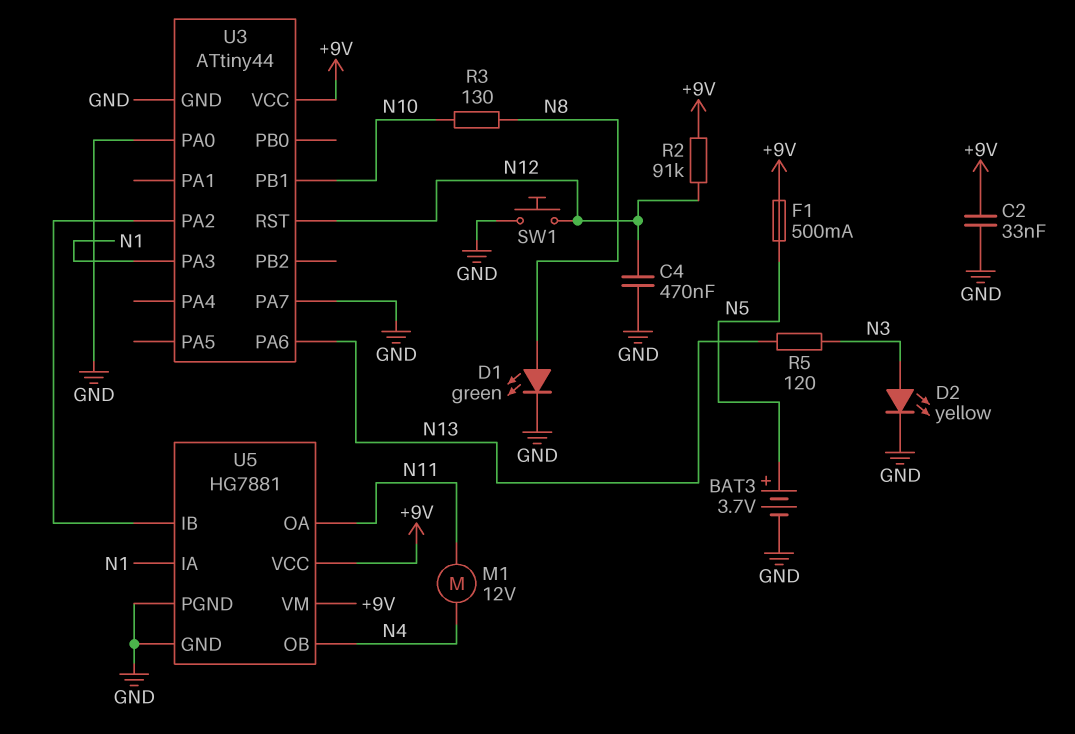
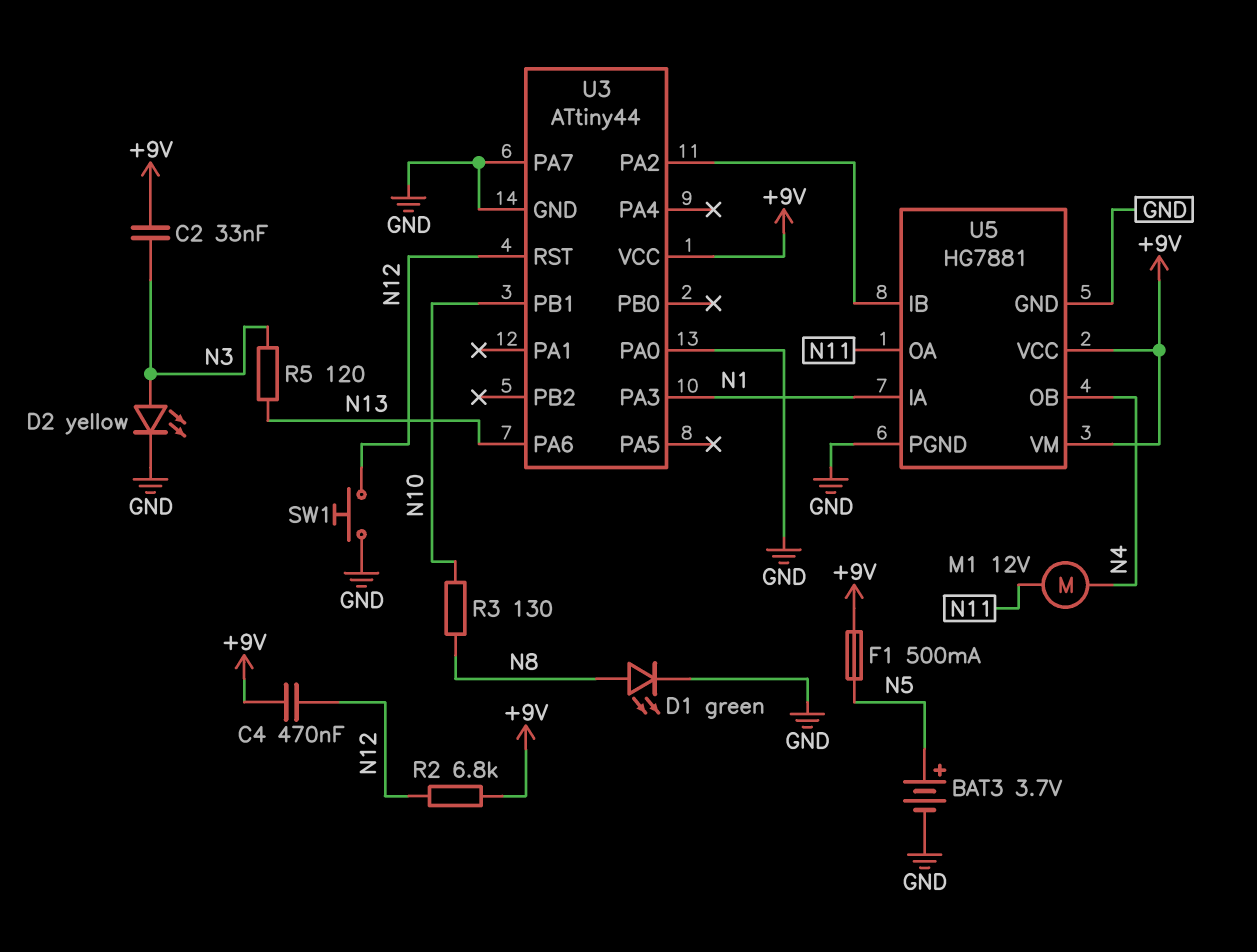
C2: 33nF (+9V, GND) -> 33nF (+9V, N3)
C4: 470nF (GND, N12) -> 470nF (+9V, N12)
R2: 91k (+9V, N12) -> 6.8k (+9V, N12)

